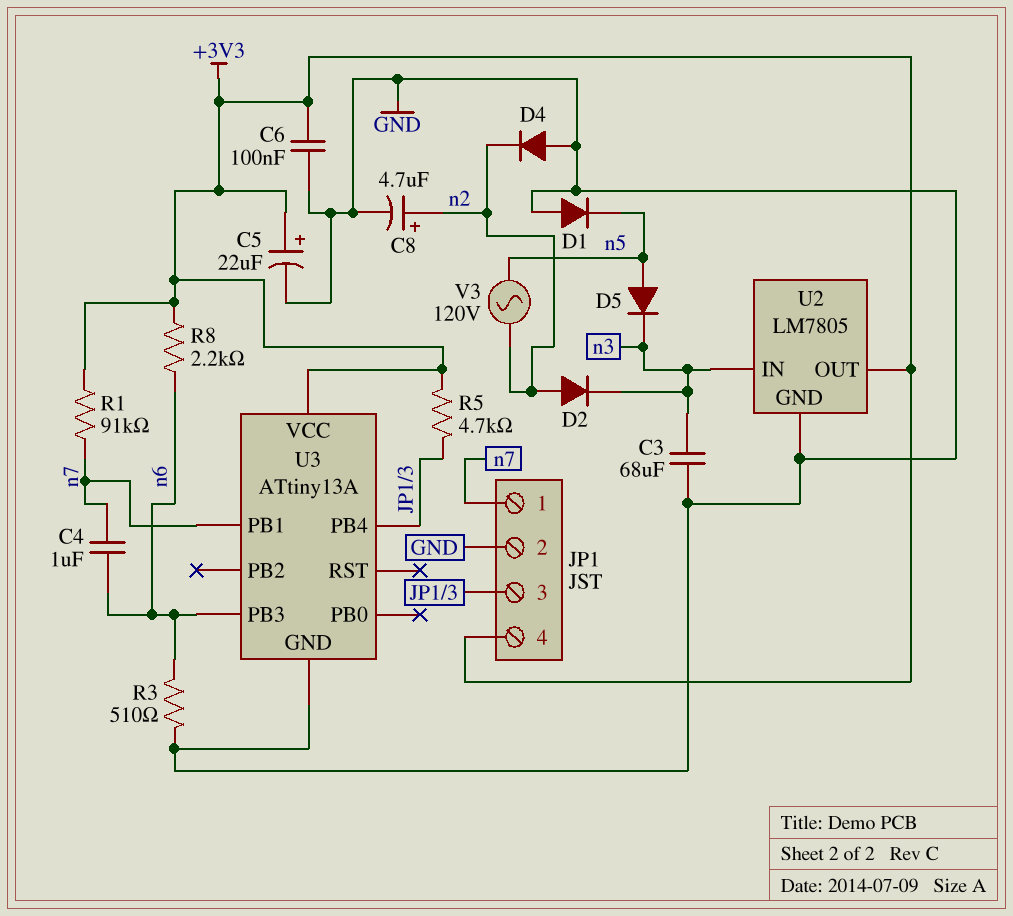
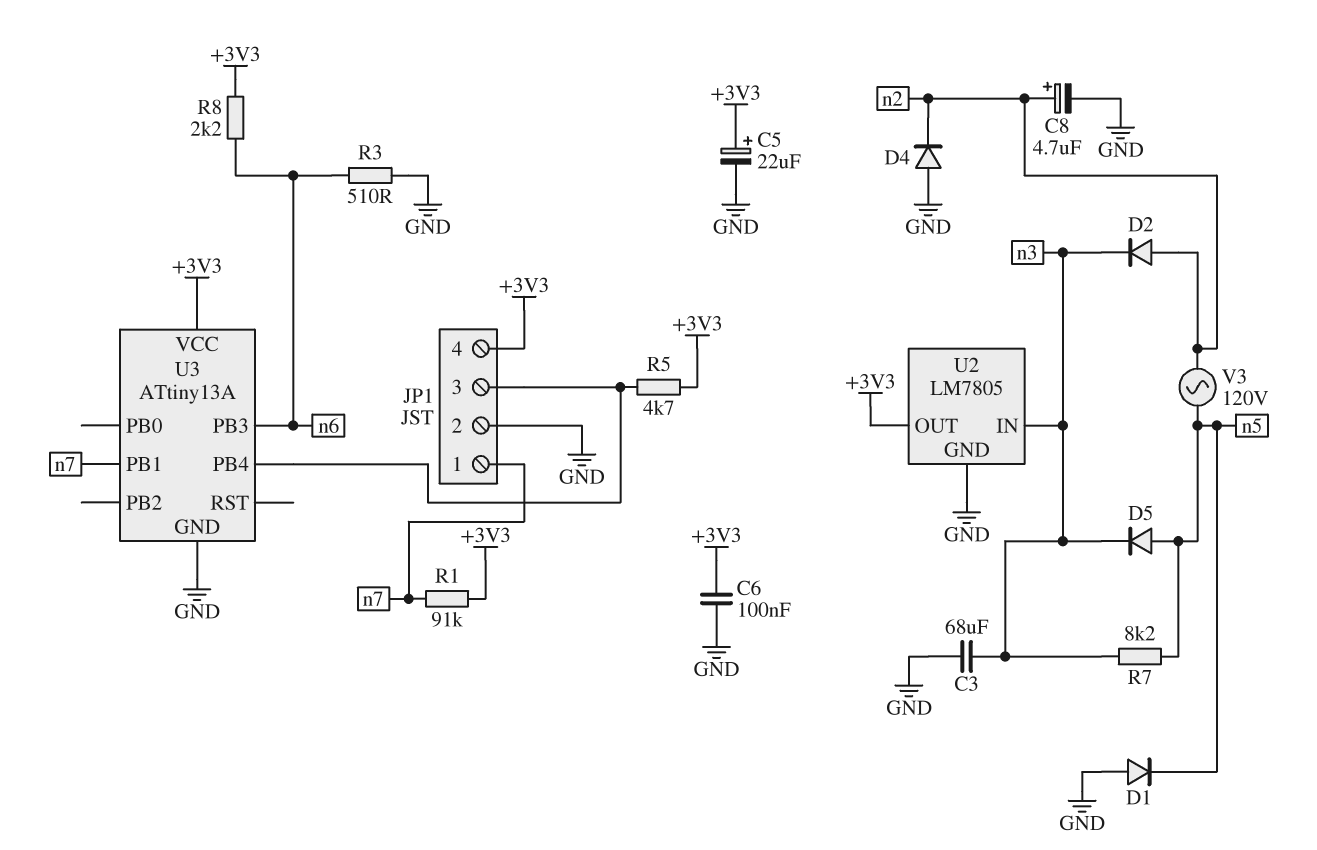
C4: 1uF (n6, n7) -> none
R7: none -> 8.2k (n3, n5)

